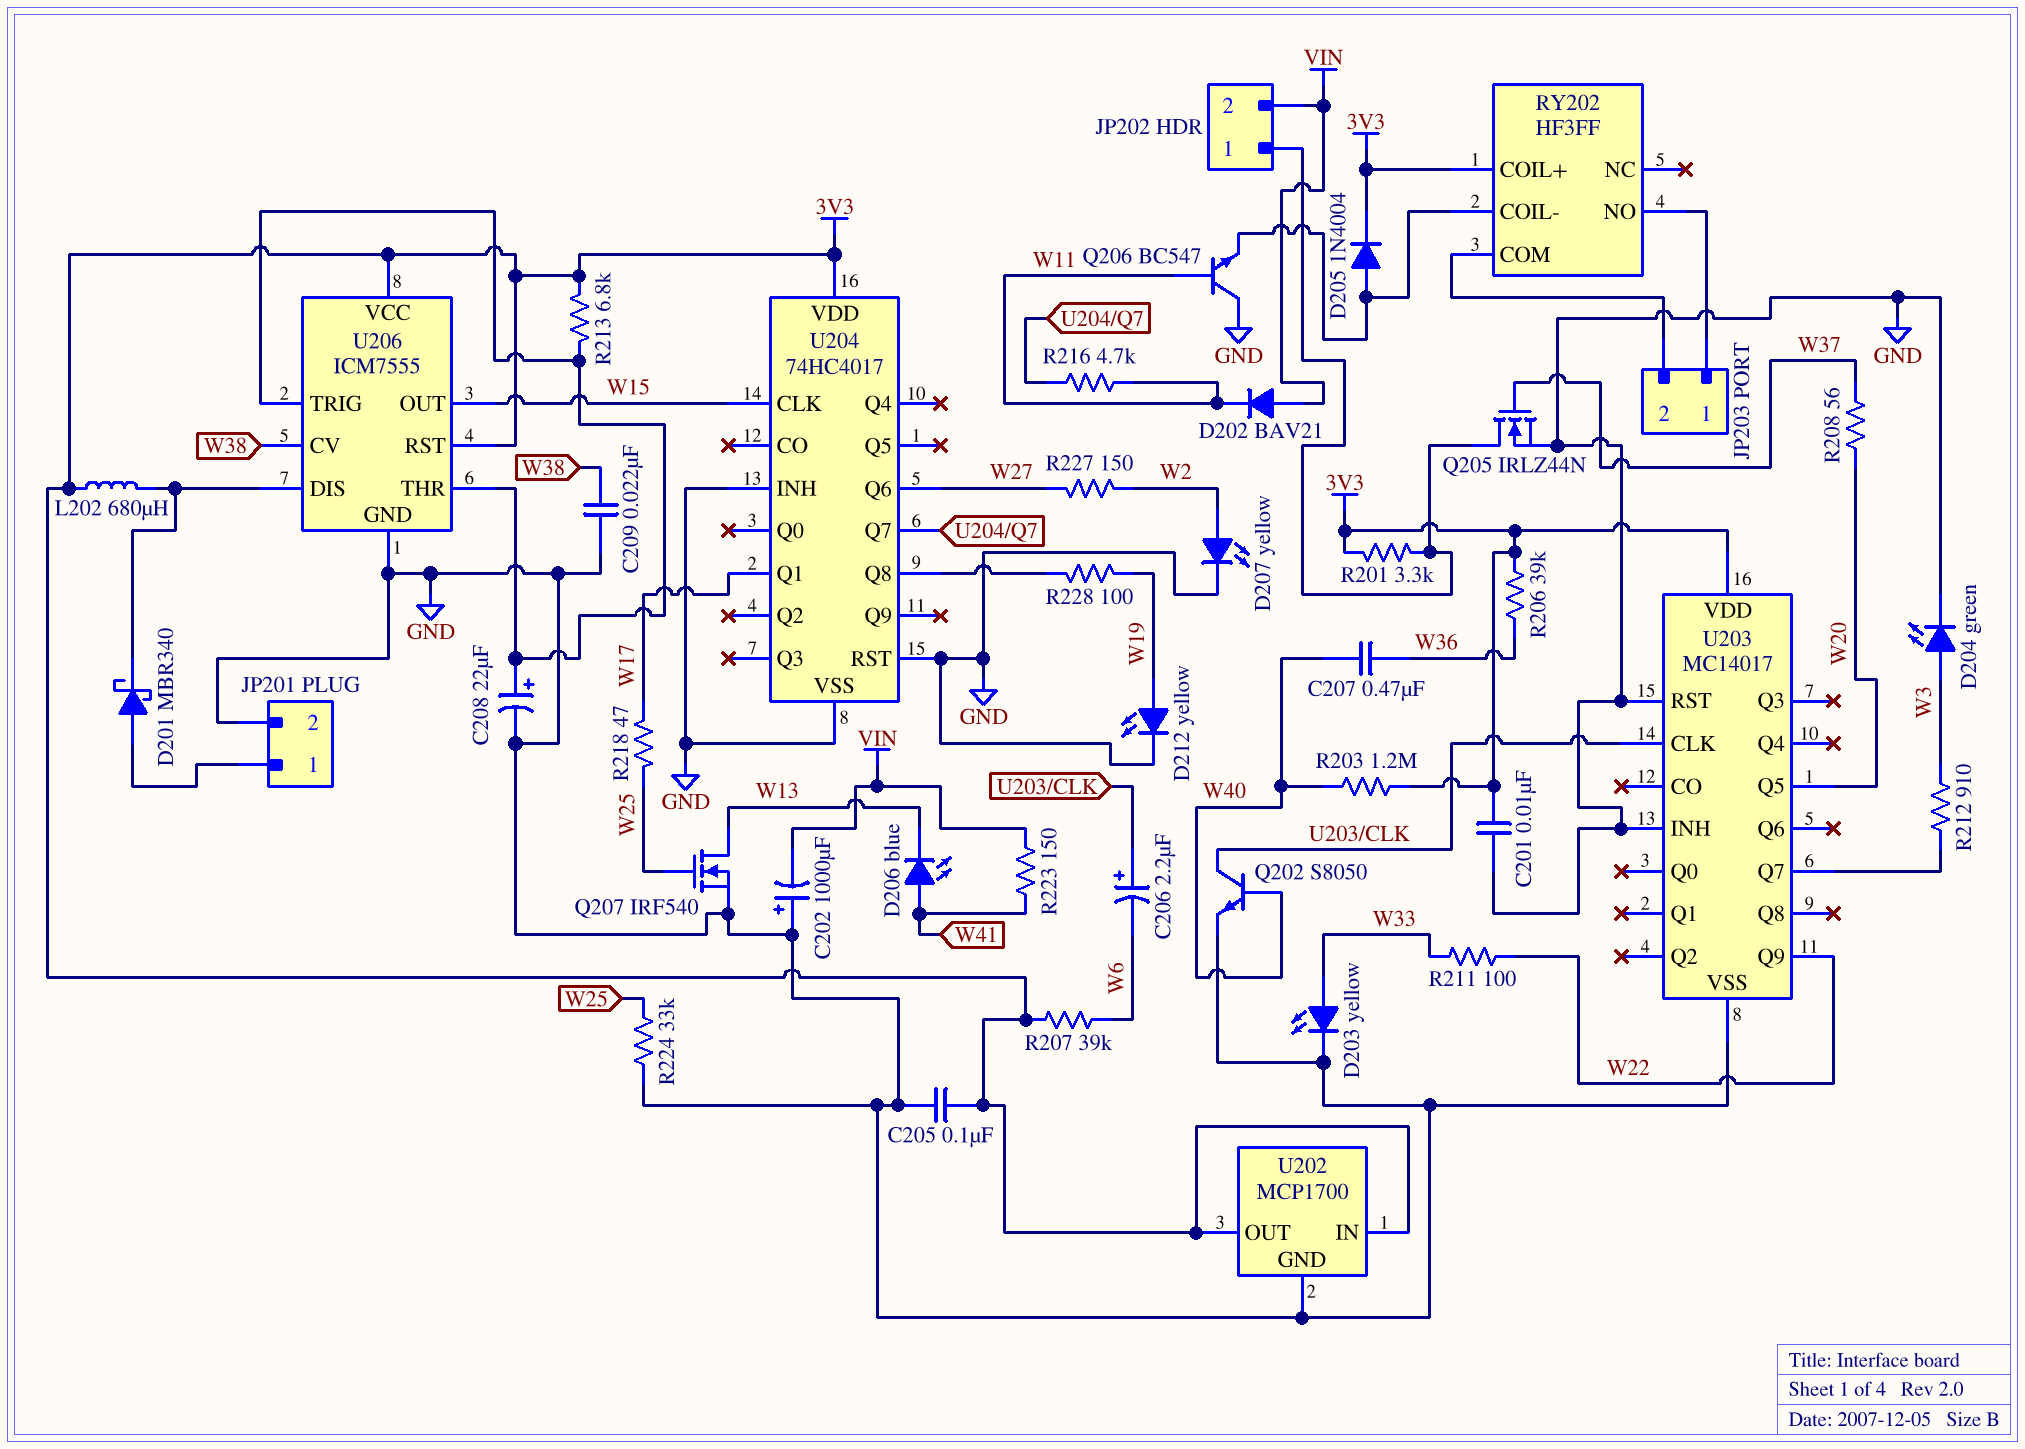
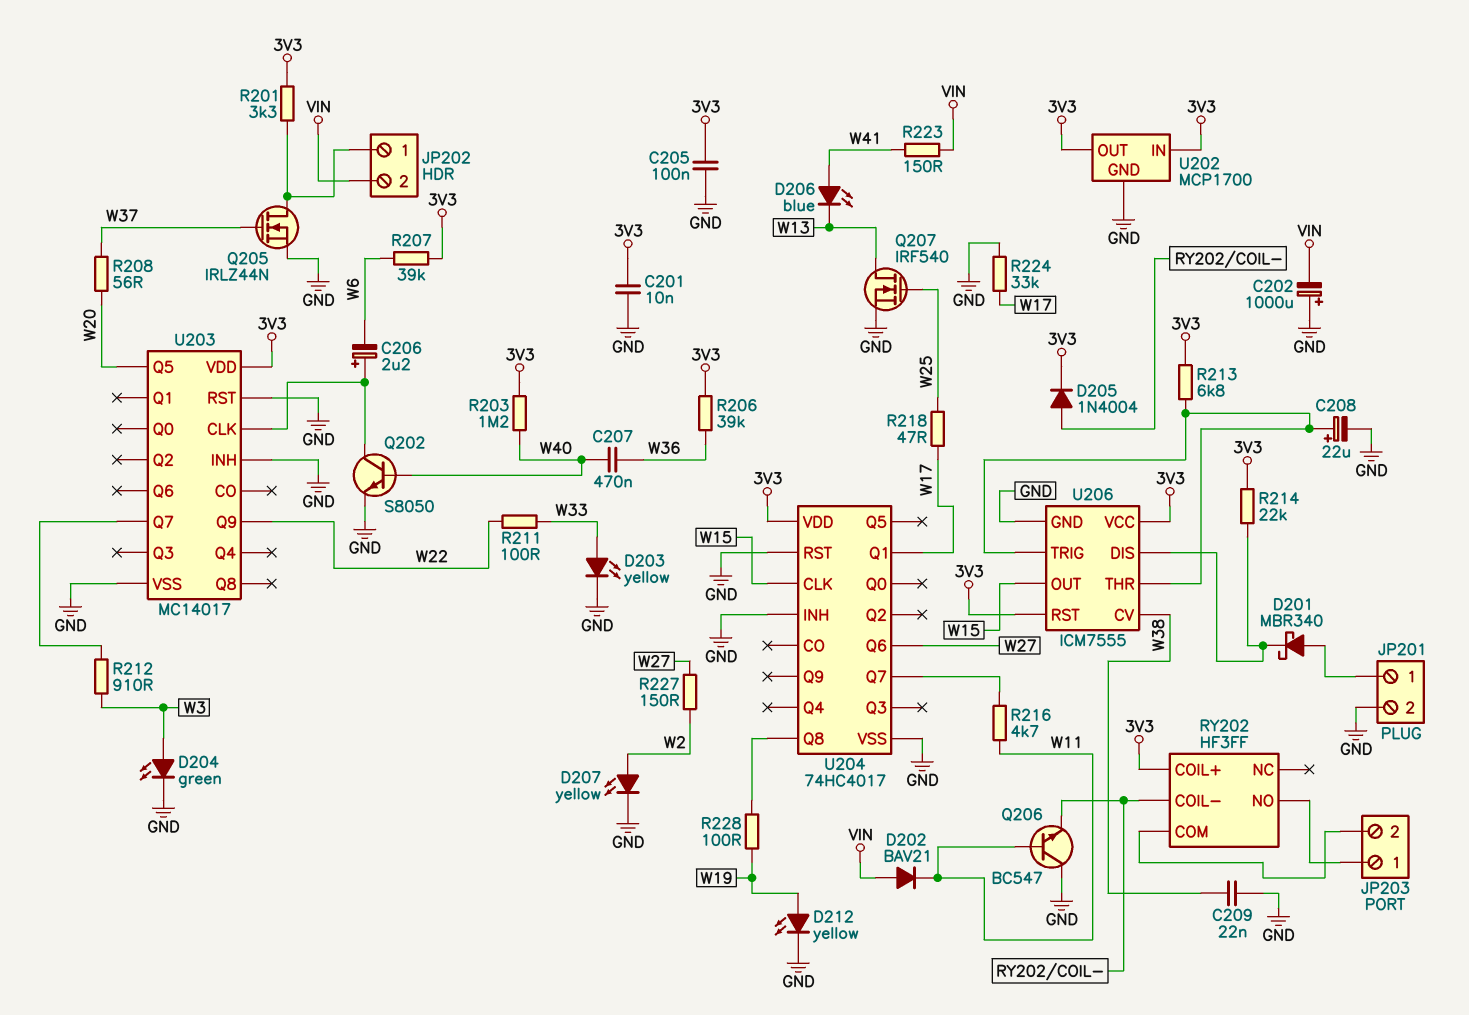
L202: 680uH (3V3, U206/DIS) -> none
R214: none -> 22k (3V3, U206/DIS)
R224: 33k (GND, W25) -> 33k (GND, W17)

